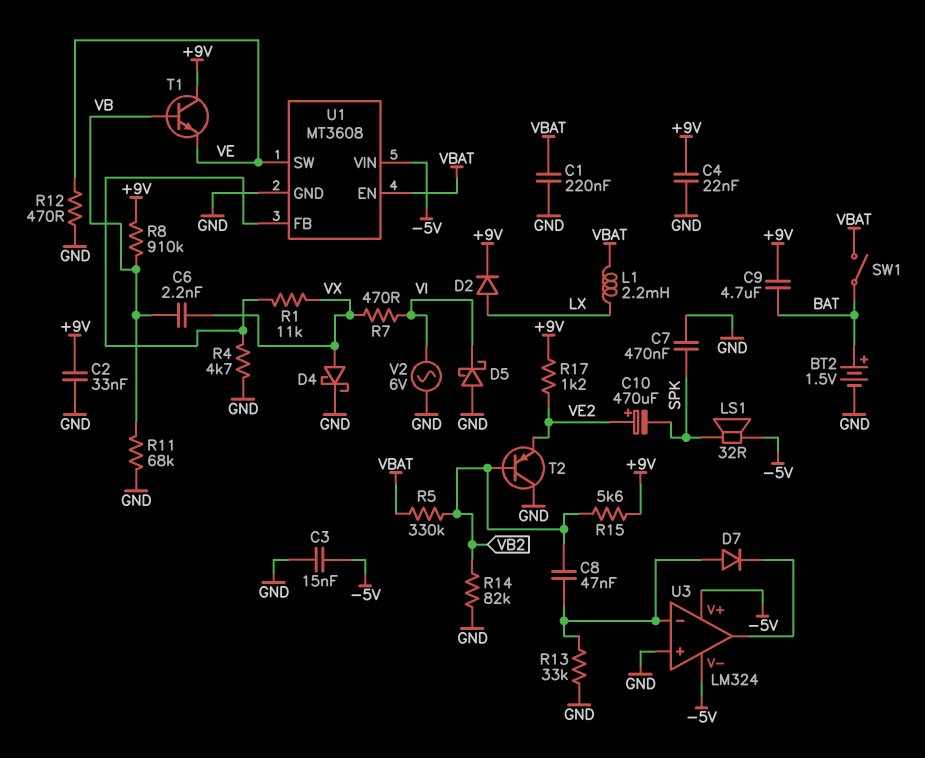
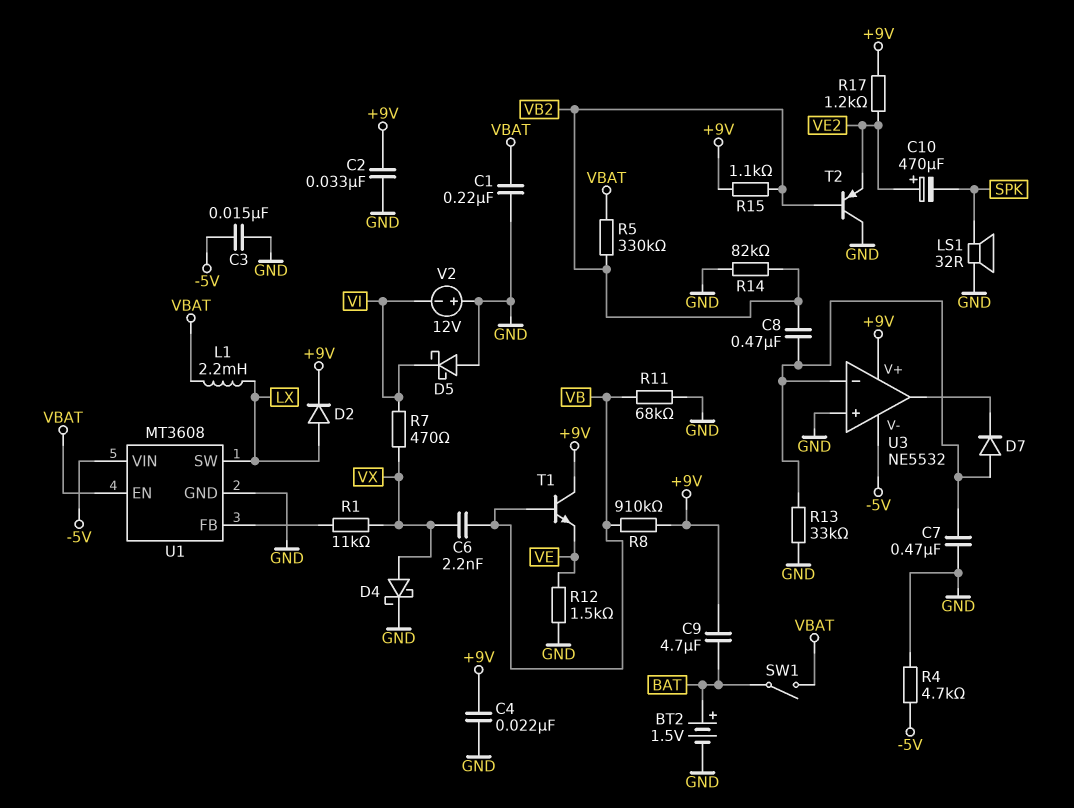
C7: 470nF (GND, SPK) -> 470nF (GND, U3/in-)
C8: 47nF (U3/in-, VB2) -> 470nF (U3/in-, VB2)
LS1: speaker 32R (-5V, SPK) -> speaker 32R (GND, SPK)
R4: 4.7k (GND, U1/FB) -> 4.7k (-5V, GND)
R12: 470 (GND, VE) -> 1.5k (GND, VE)
R15: 5.6k (+9V, VB2) -> 1.1k (+9V, VB2)
U1 pin SW: VE -> LX
U3: LM324 -> NE5532
U3 pin V+: -5V -> +9V
V2: AC 6V (GND, VI) -> 12V (plus GND, minus VI)

